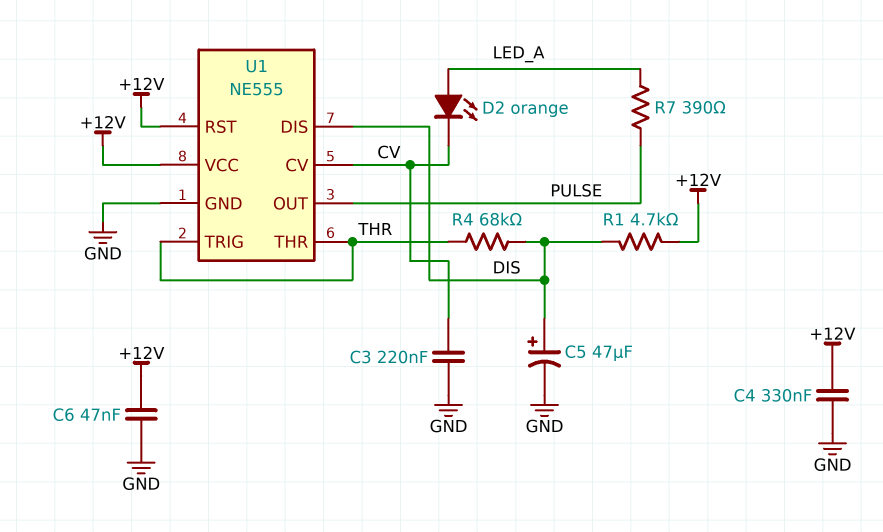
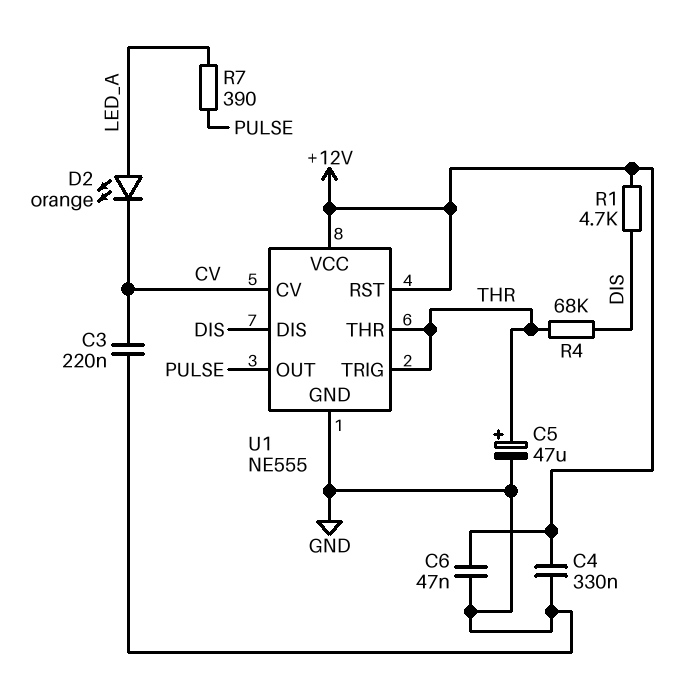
C5: 47uF (plus DIS, minus GND) -> 47uF (plus THR, minus GND)

